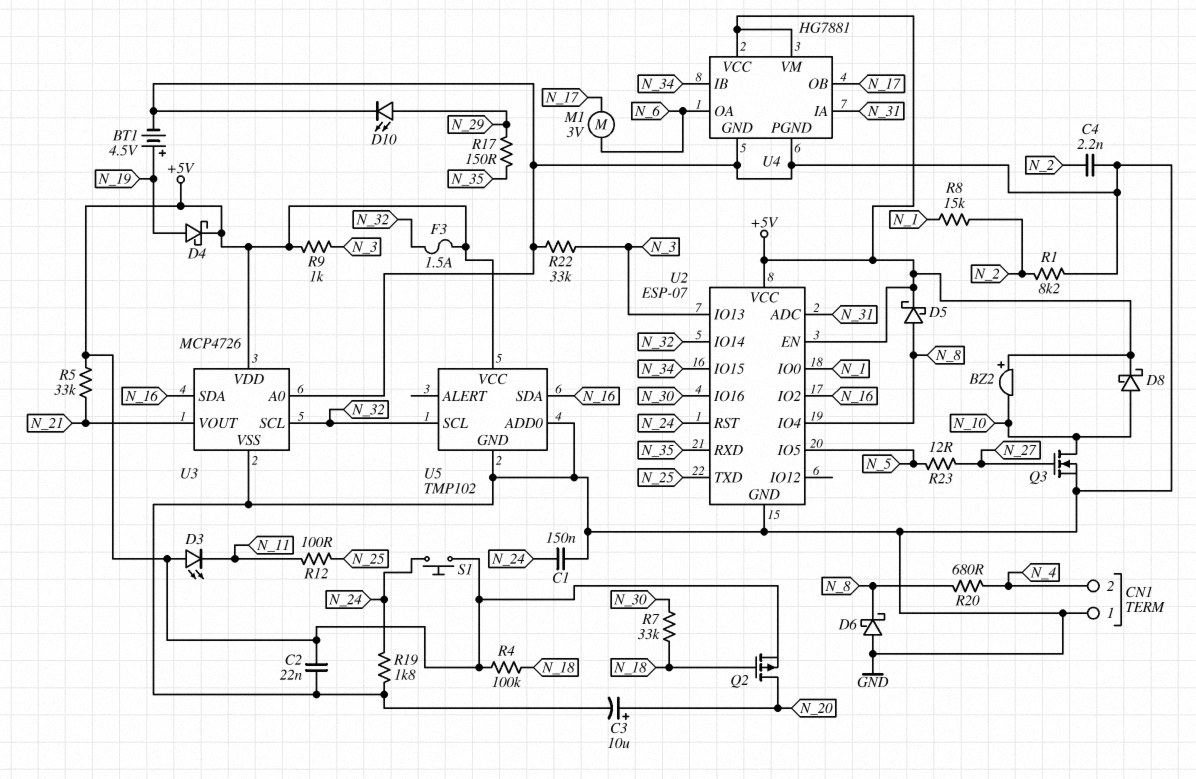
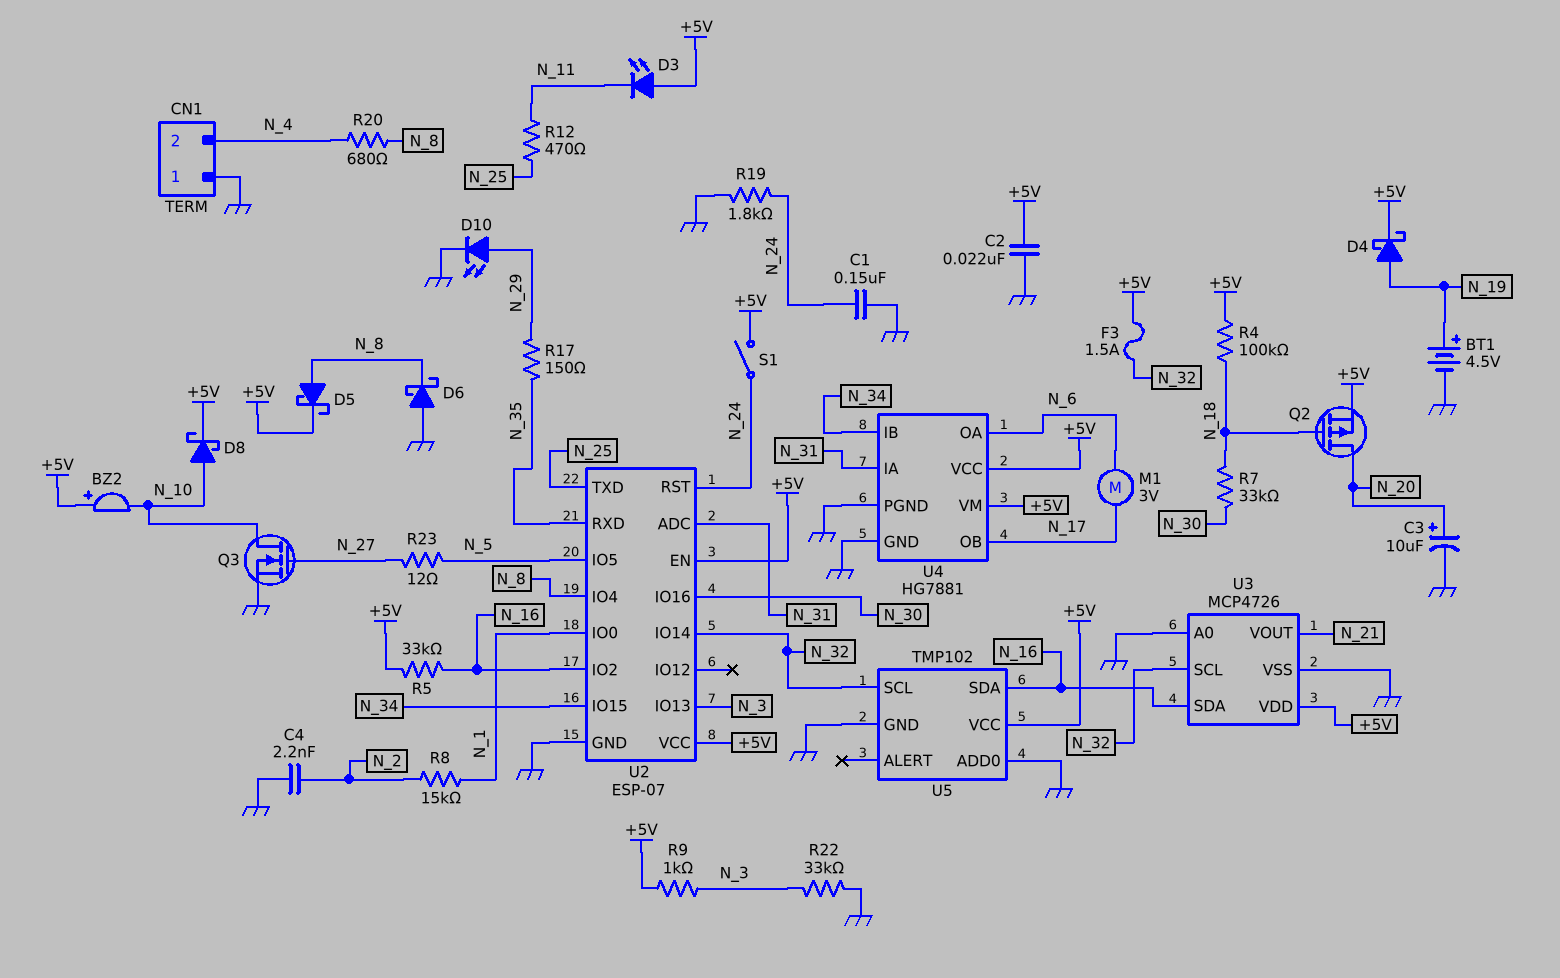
R1: 8.2k (GND, N_2) -> none
R5: 33k (+5V, N_21) -> 33k (+5V, N_16)
R12: 100 (N_11, N_25) -> 470 (N_11, N_25)
S1: button (+5V, N_24) -> switch (+5V, N_24)

